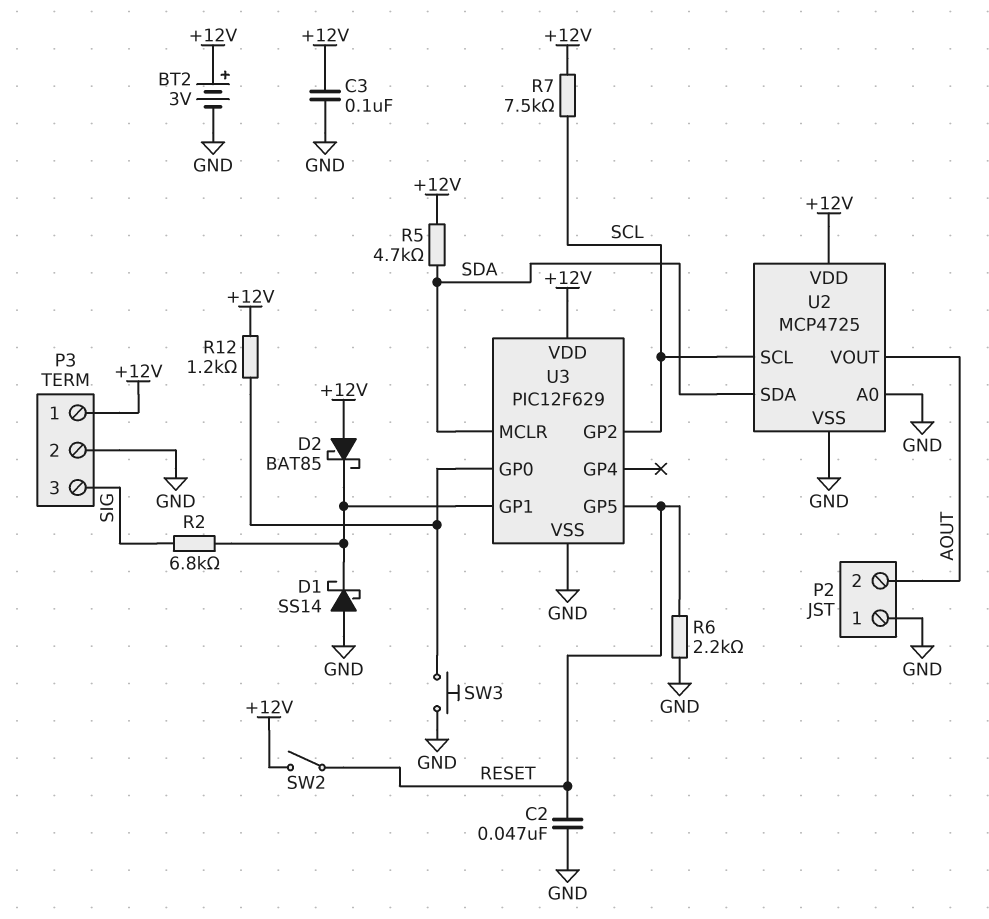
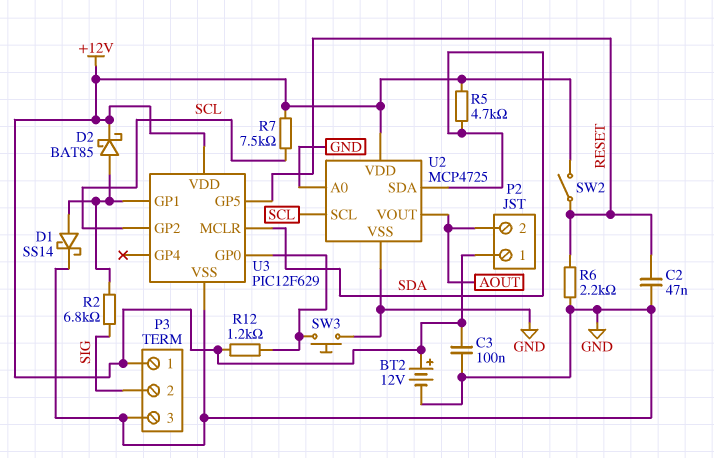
BT2: 3V (plus +12V, minus GND) -> 12V (plus +12V, minus GND)
D1: schottky SS14 (A GND, K U3/GP1) -> schottky SS14 (A U3/GP1, K GND)
D2: schottky BAT85 (A +12V, K U3/GP1) -> schottky BAT85 (A U3/GP1, K +12V)
P2 pin 1: GND -> +12V
P3 pin 2: GND -> SIG
P3 pin 3: SIG -> GND

